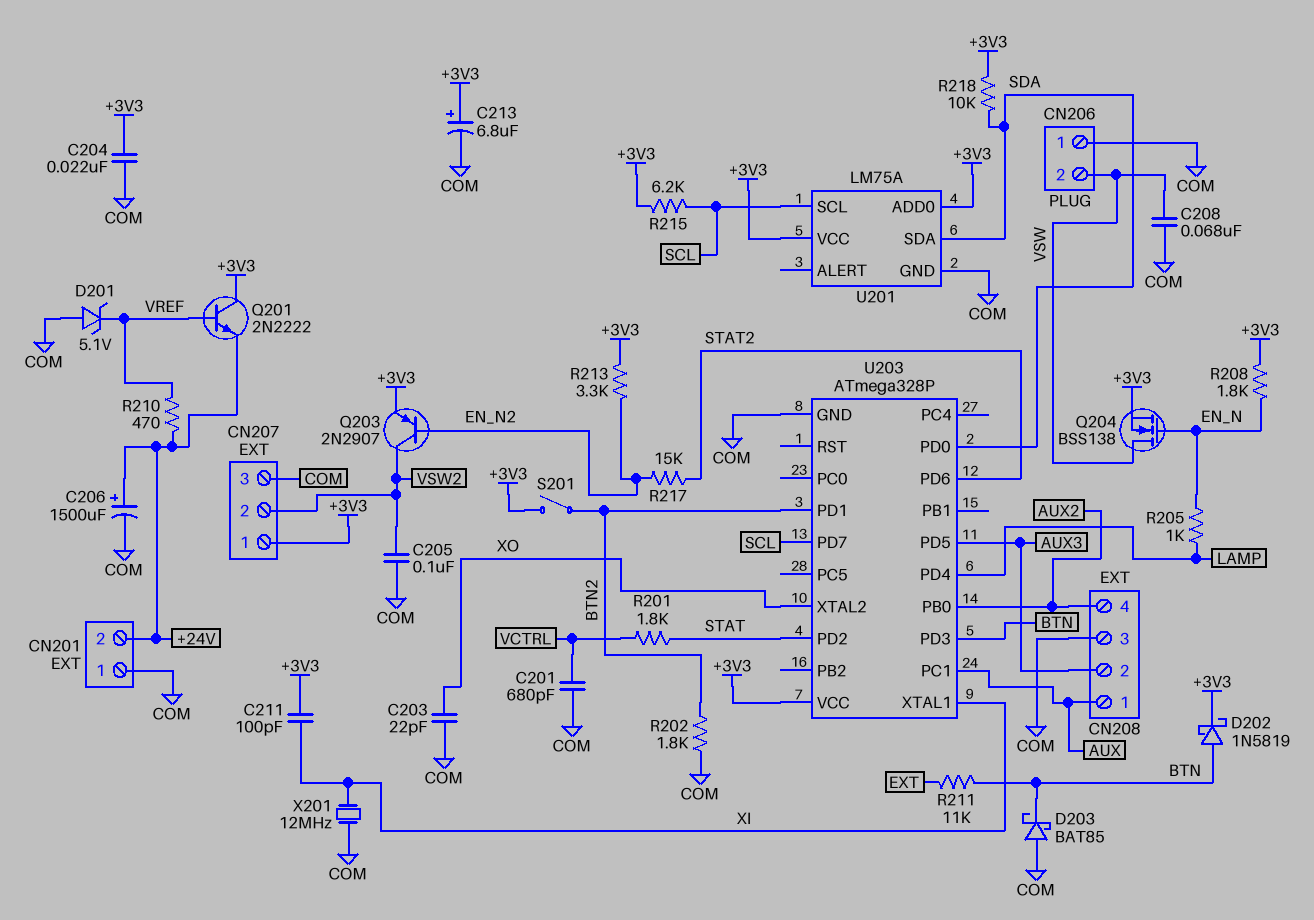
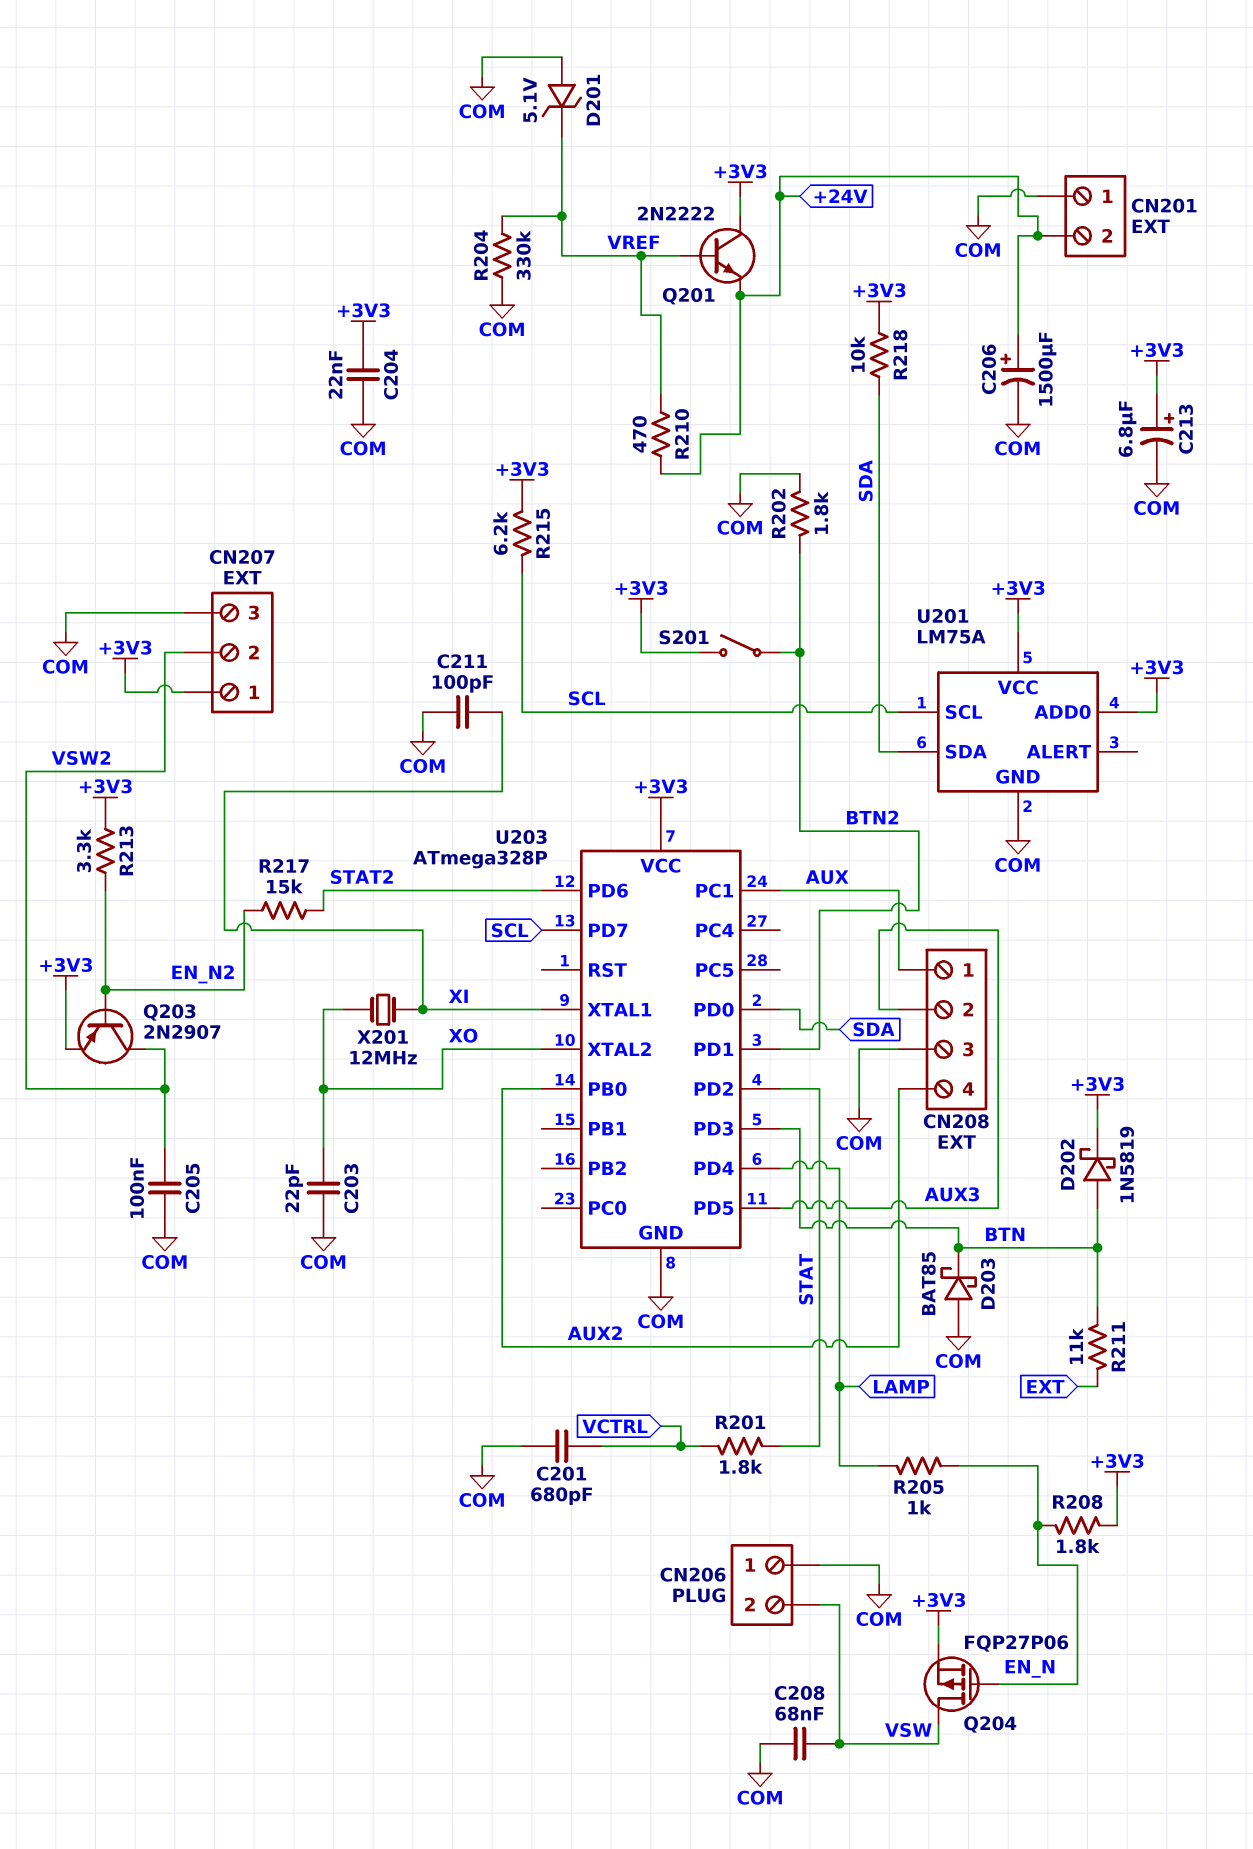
C211: 100pF (+3V3, XI) -> 100pF (COM, XI)
Q204: NMOS BSS138 (G EN_N, D VSW, S +3V3) -> PMOS FQP27P06 (G EN_N, D VSW, S +3V3)
R204: none -> 330k (COM, VREF)
X201: 12MHz (COM, XI) -> 12MHz (XI, XO)

